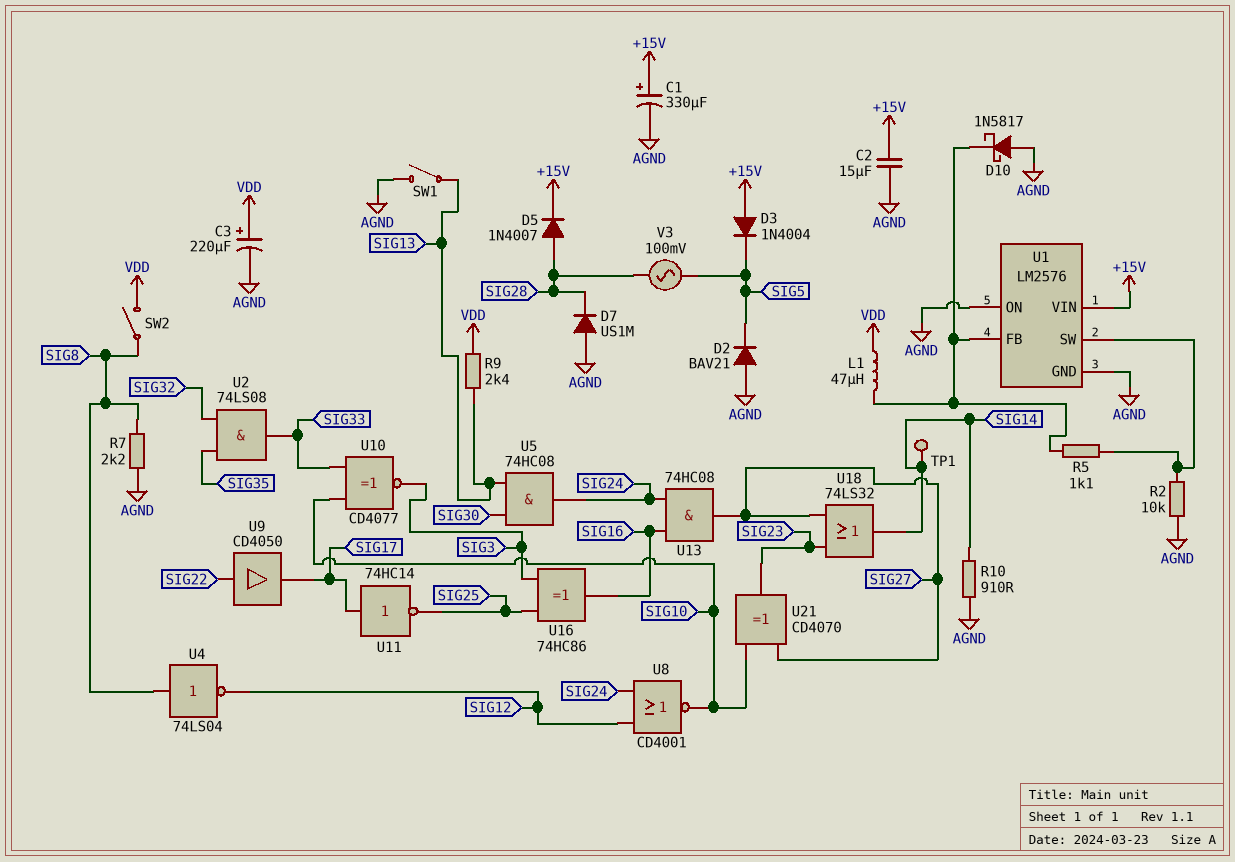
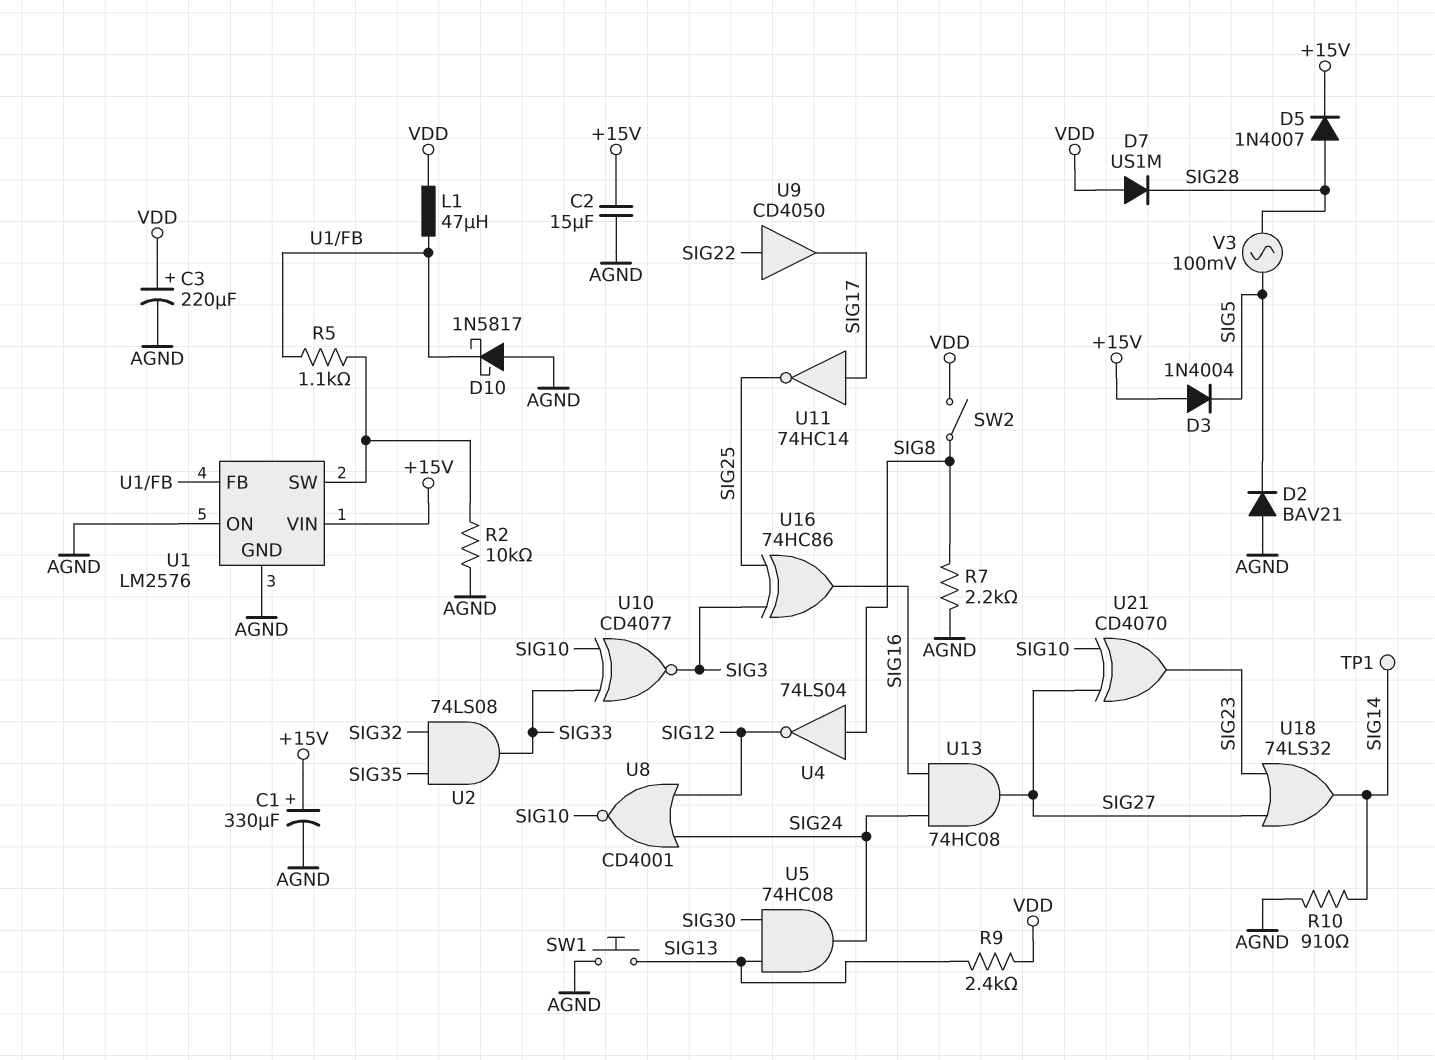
D7: diode US1M (A AGND, K SIG28) -> diode US1M (A VDD, K SIG28)
SW1: switch (AGND, SIG13) -> button (AGND, SIG13)

